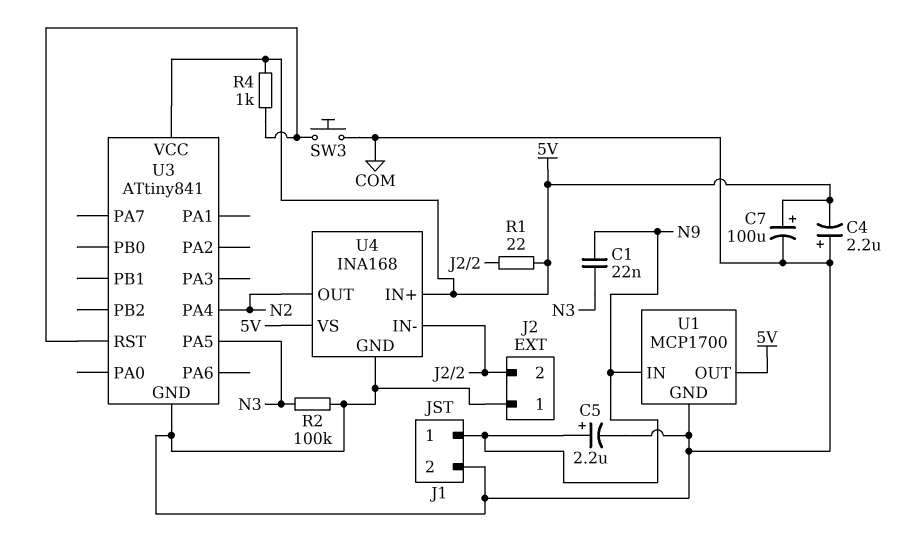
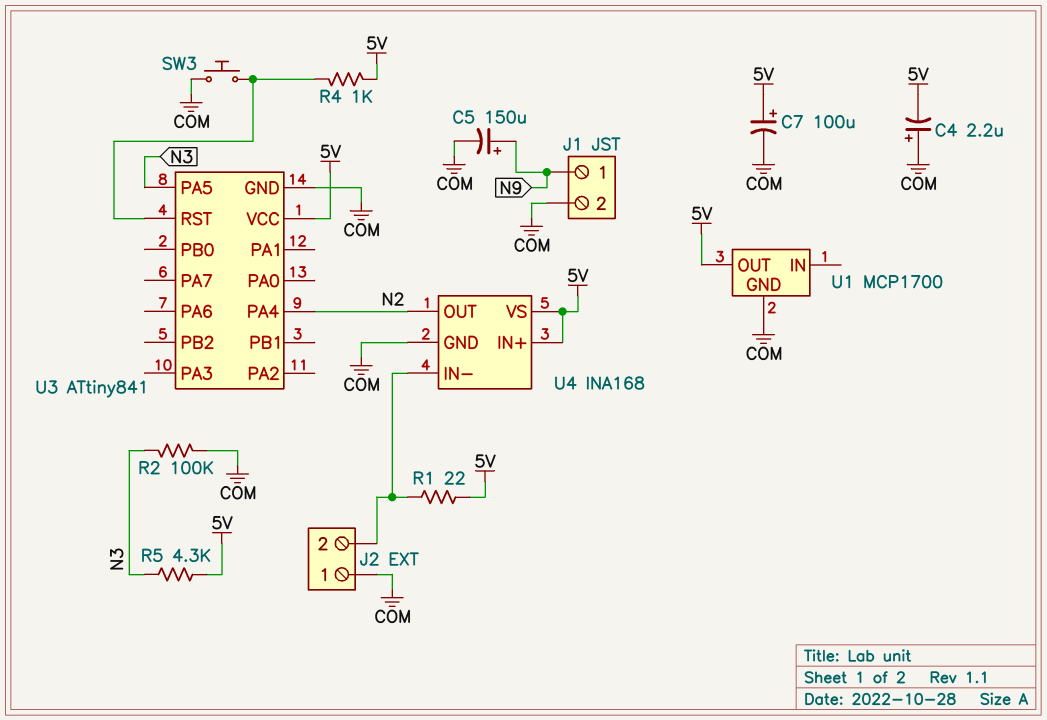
C1: 22nF (N3, N9) -> none
C5: 2.2uF (plus N9, minus COM) -> 150uF (plus N9, minus COM)
R5: none -> 4.3k (5V, N3)
U1 pin IN: N9 -> none

